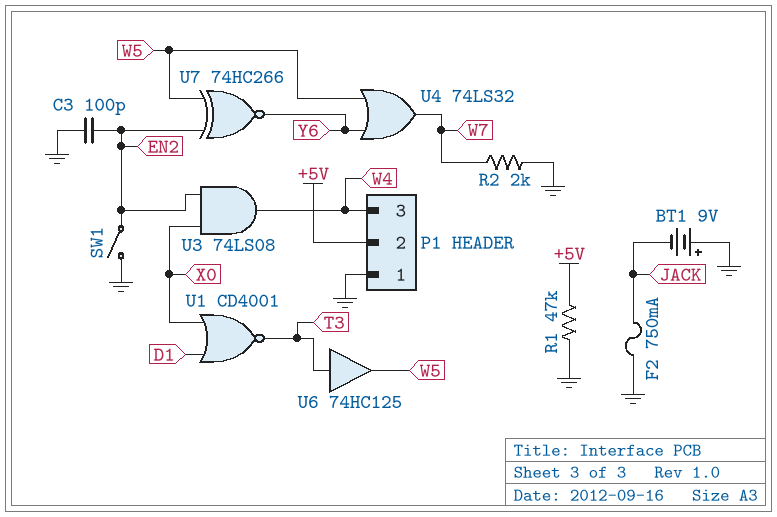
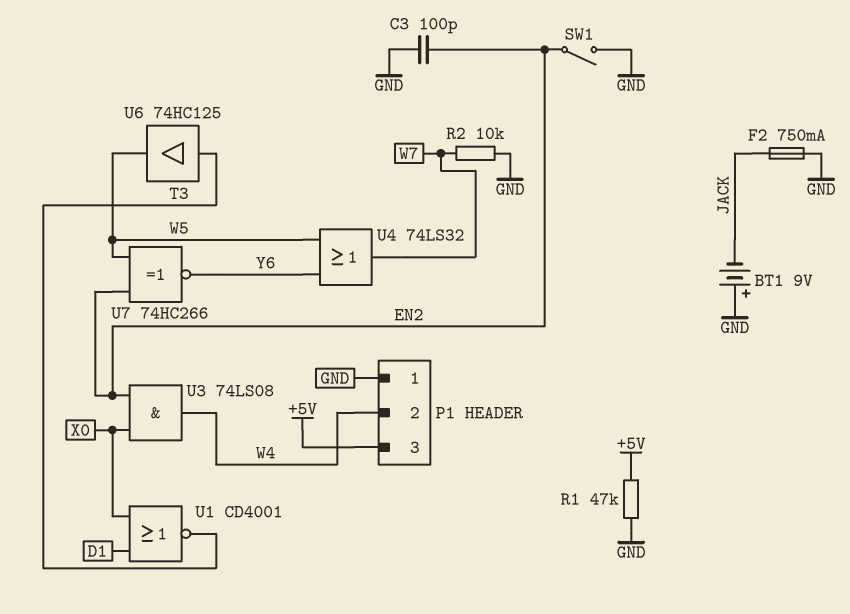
P1 pin 2: +5V -> W4
P1 pin 3: W4 -> +5V
R2: 2k (GND, W7) -> 10k (GND, W7)

